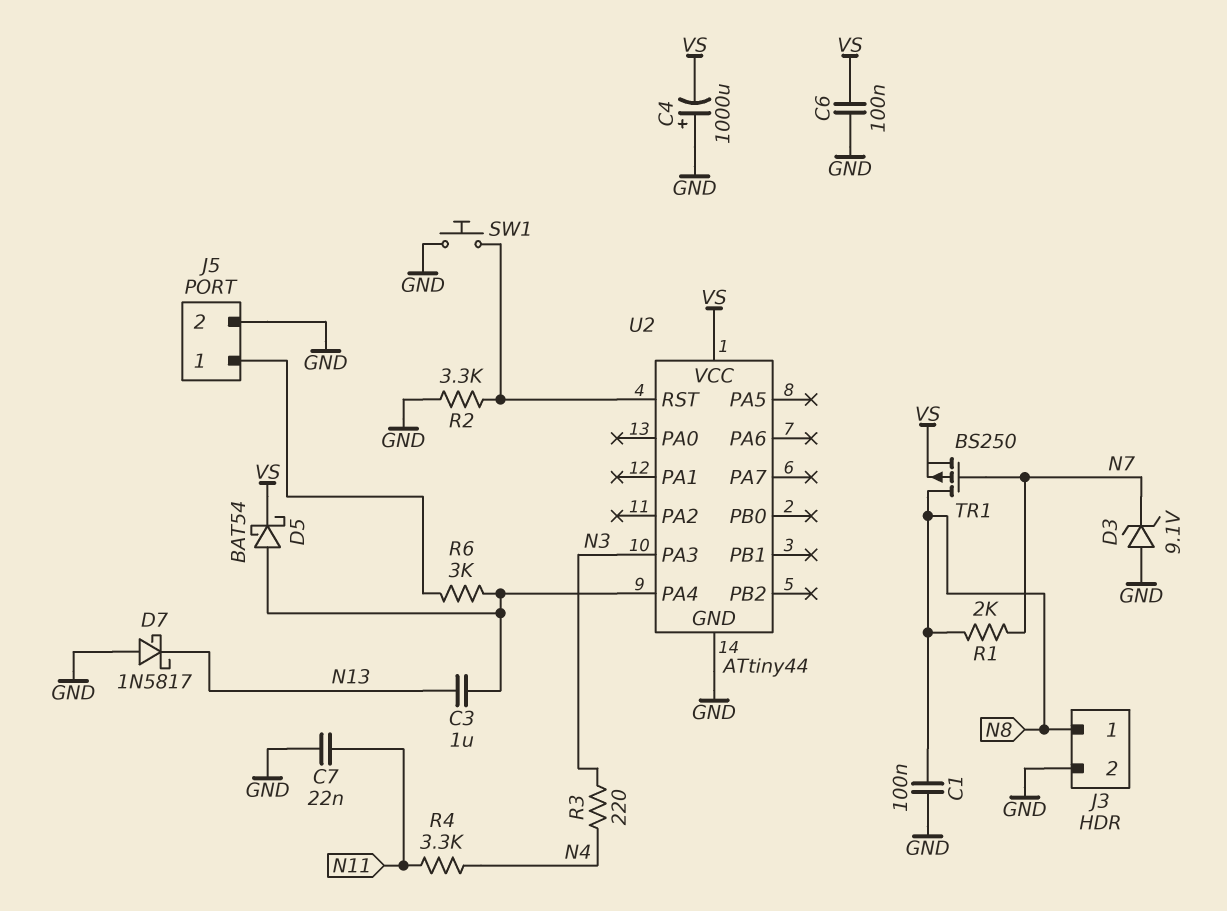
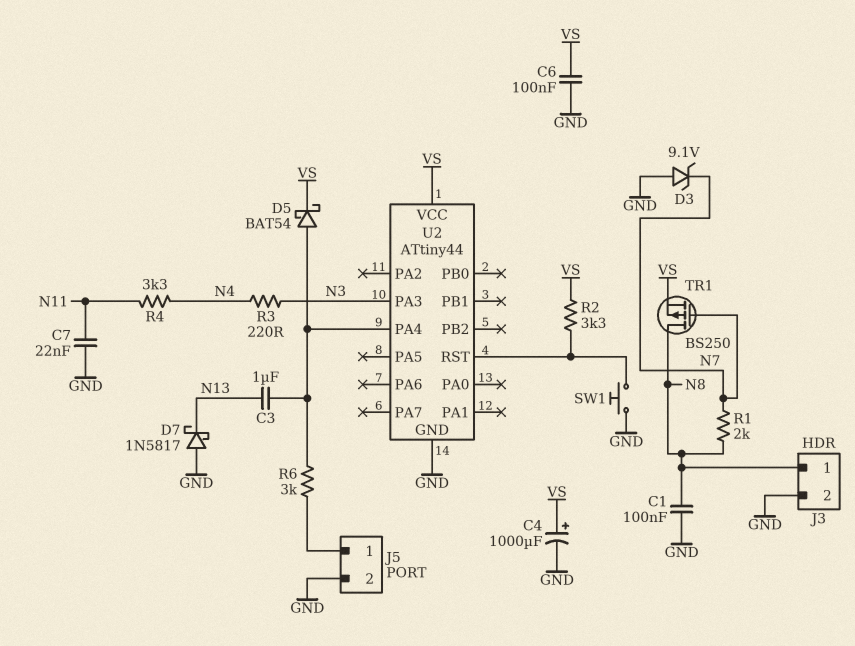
C4: 1000uF (plus GND, minus VS) -> 1000uF (plus VS, minus GND)
R2: 3.3k (GND, U2/RST) -> 3.3k (U2/RST, VS)

